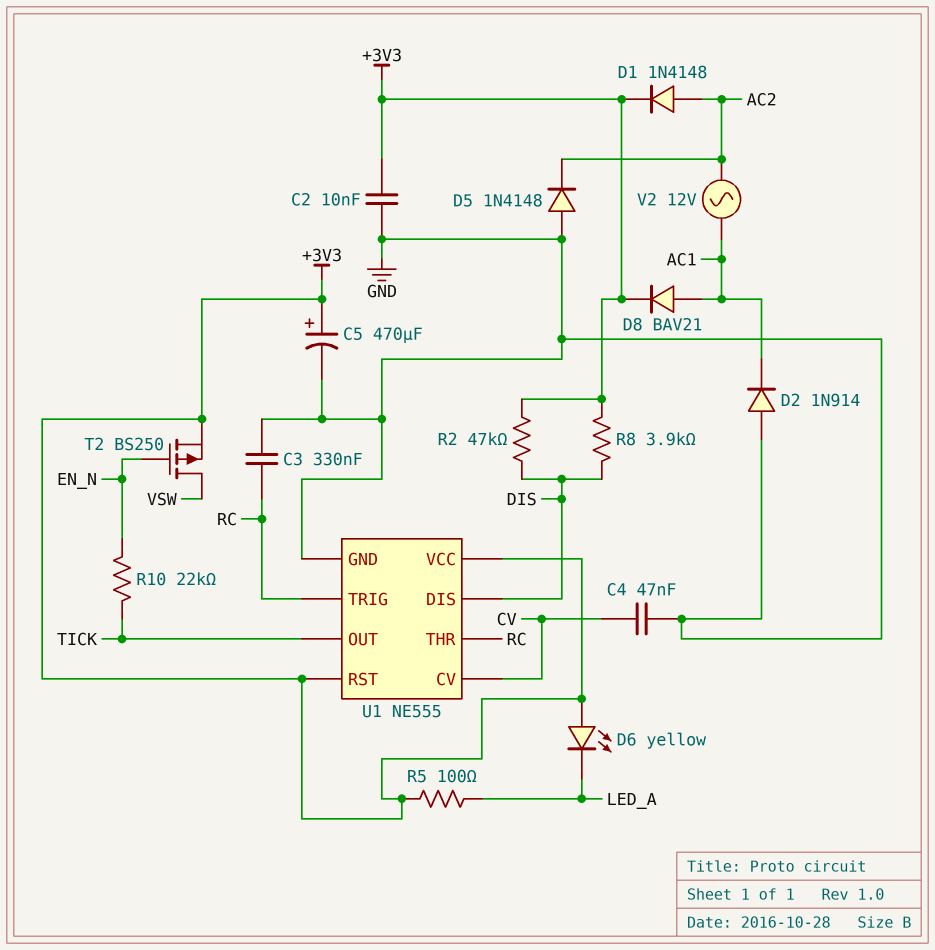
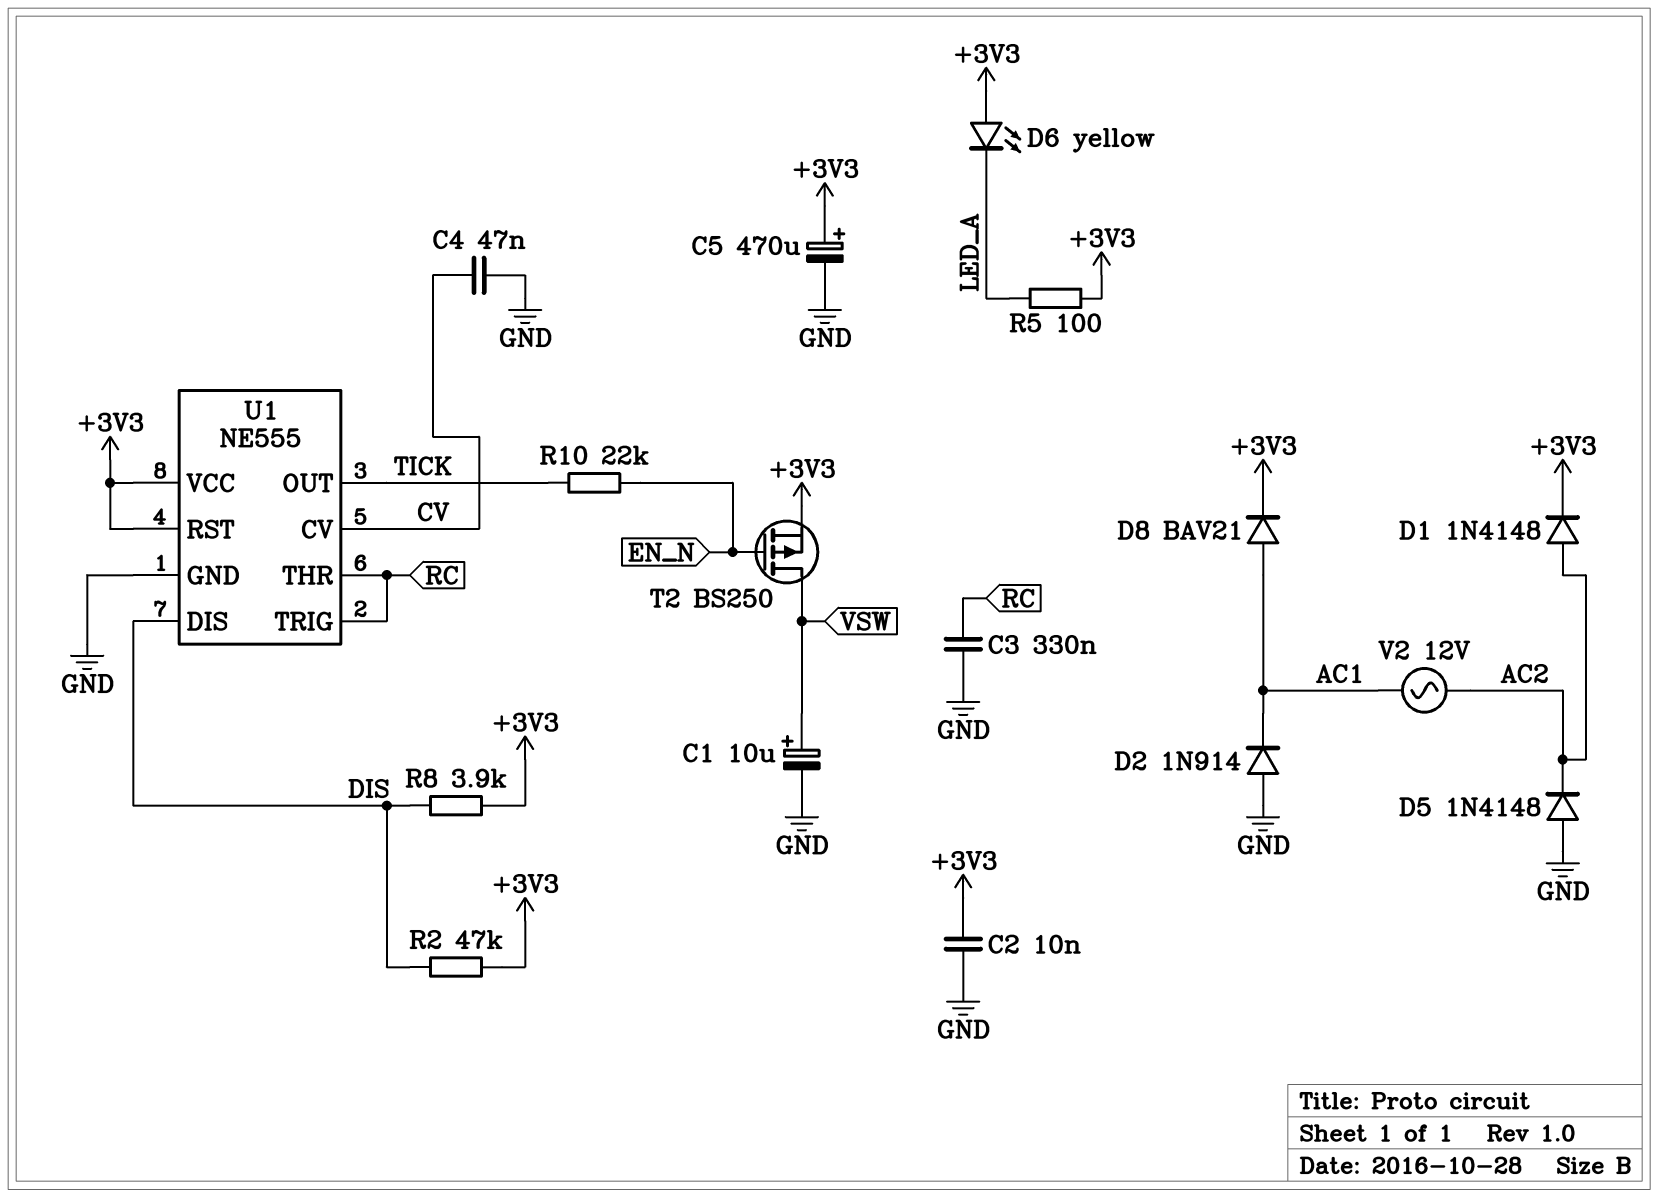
C1: none -> 10uF (plus VSW, minus GND)

